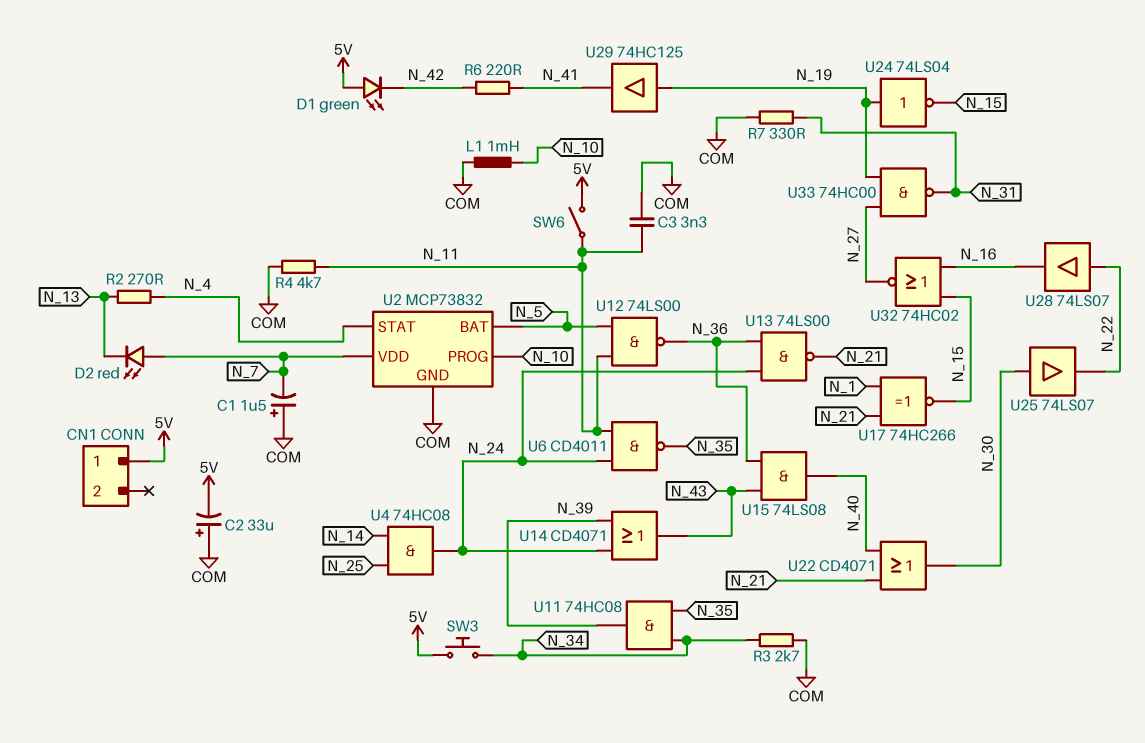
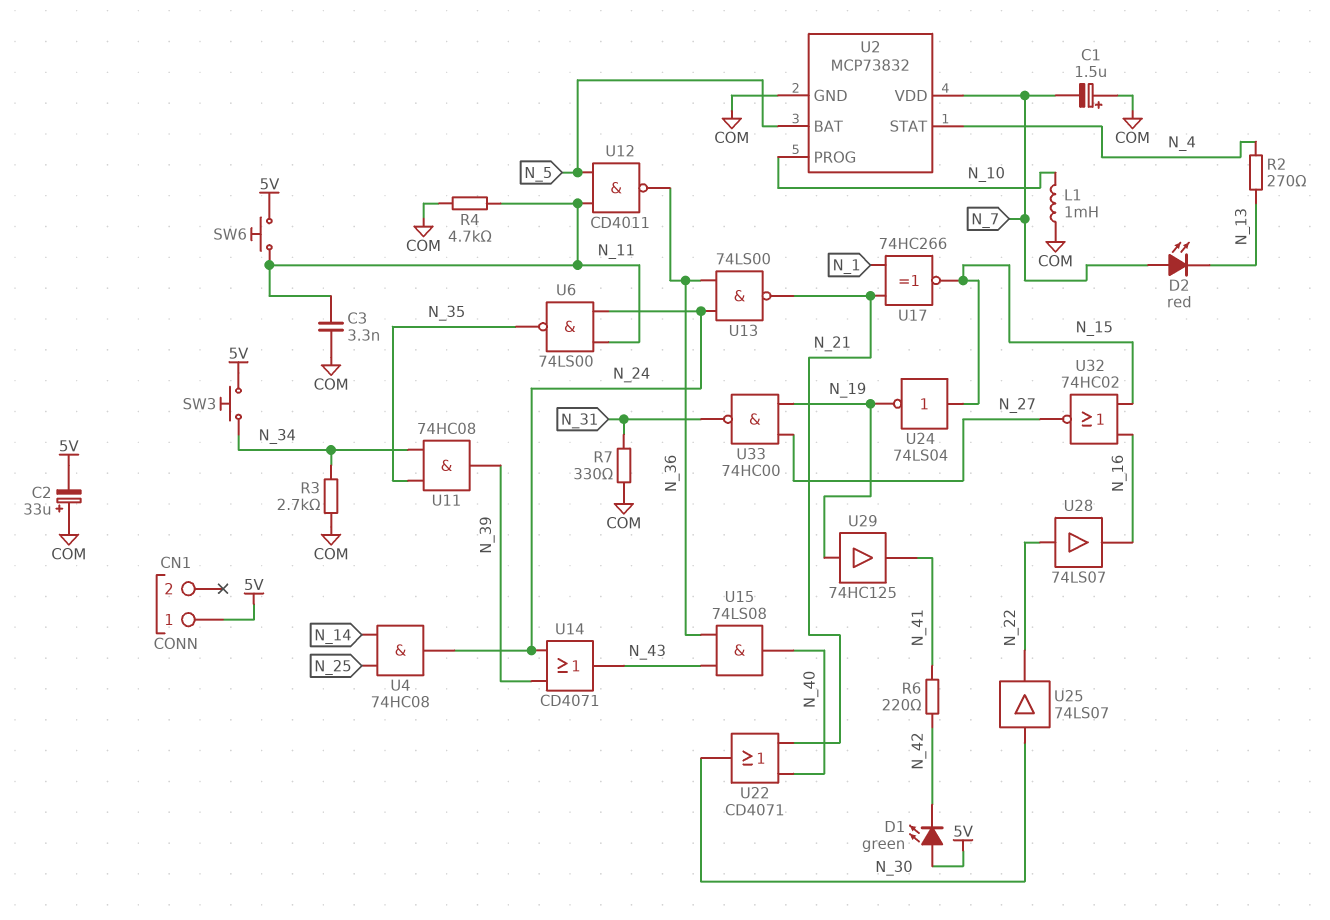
SW6: switch (5V, N_11) -> button (5V, N_11)
U6: NAND CD4011 (in N_11, in N_24, out N_35) -> NAND 74LS00 (in N_11, in N_24, out N_35)
U12: NAND 74LS00 (in N_5, in N_11, out N_36) -> NAND CD4011 (in N_5, in N_11, out N_36)
U24: NOT 74LS04 (in N_19, out N_15) -> NOT 74LS04 (in N_15, out N_19)

